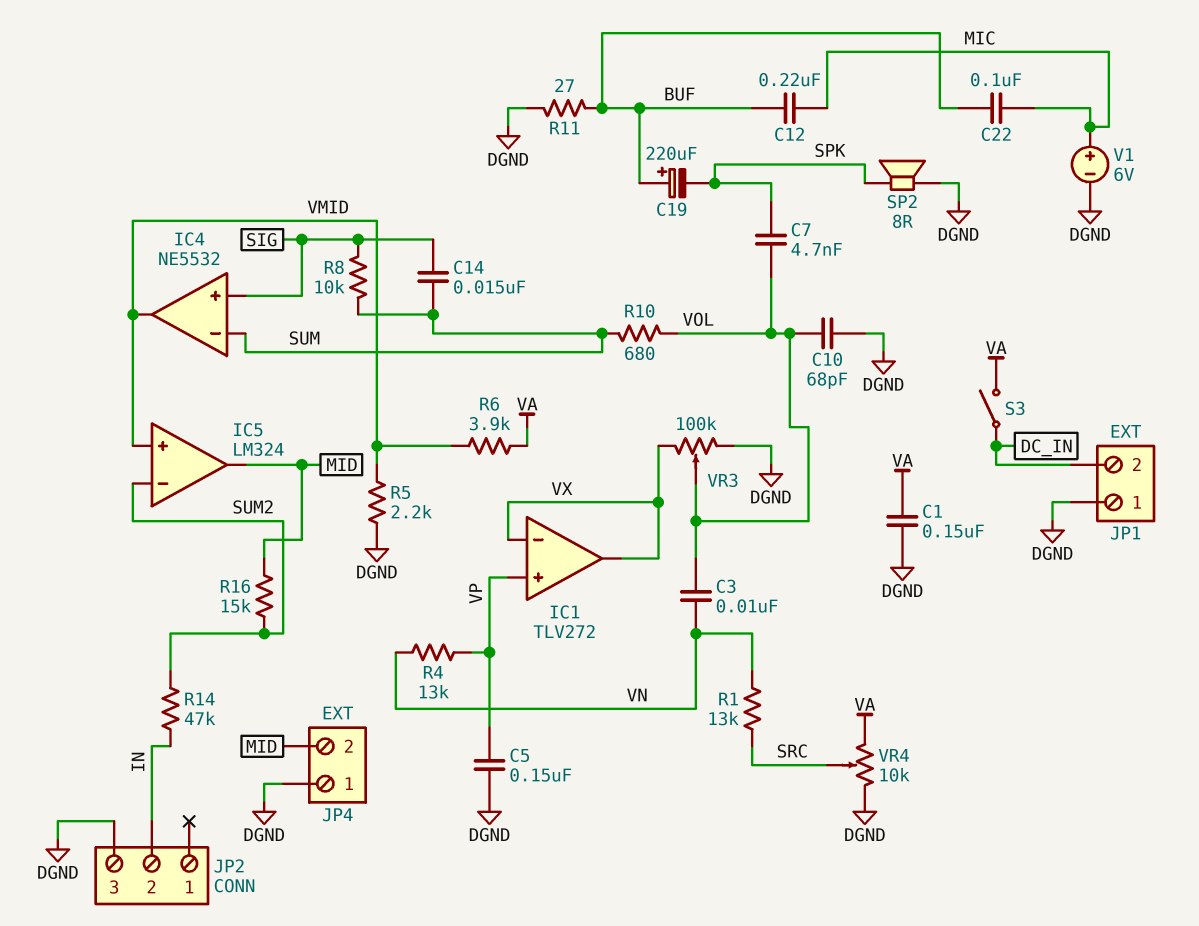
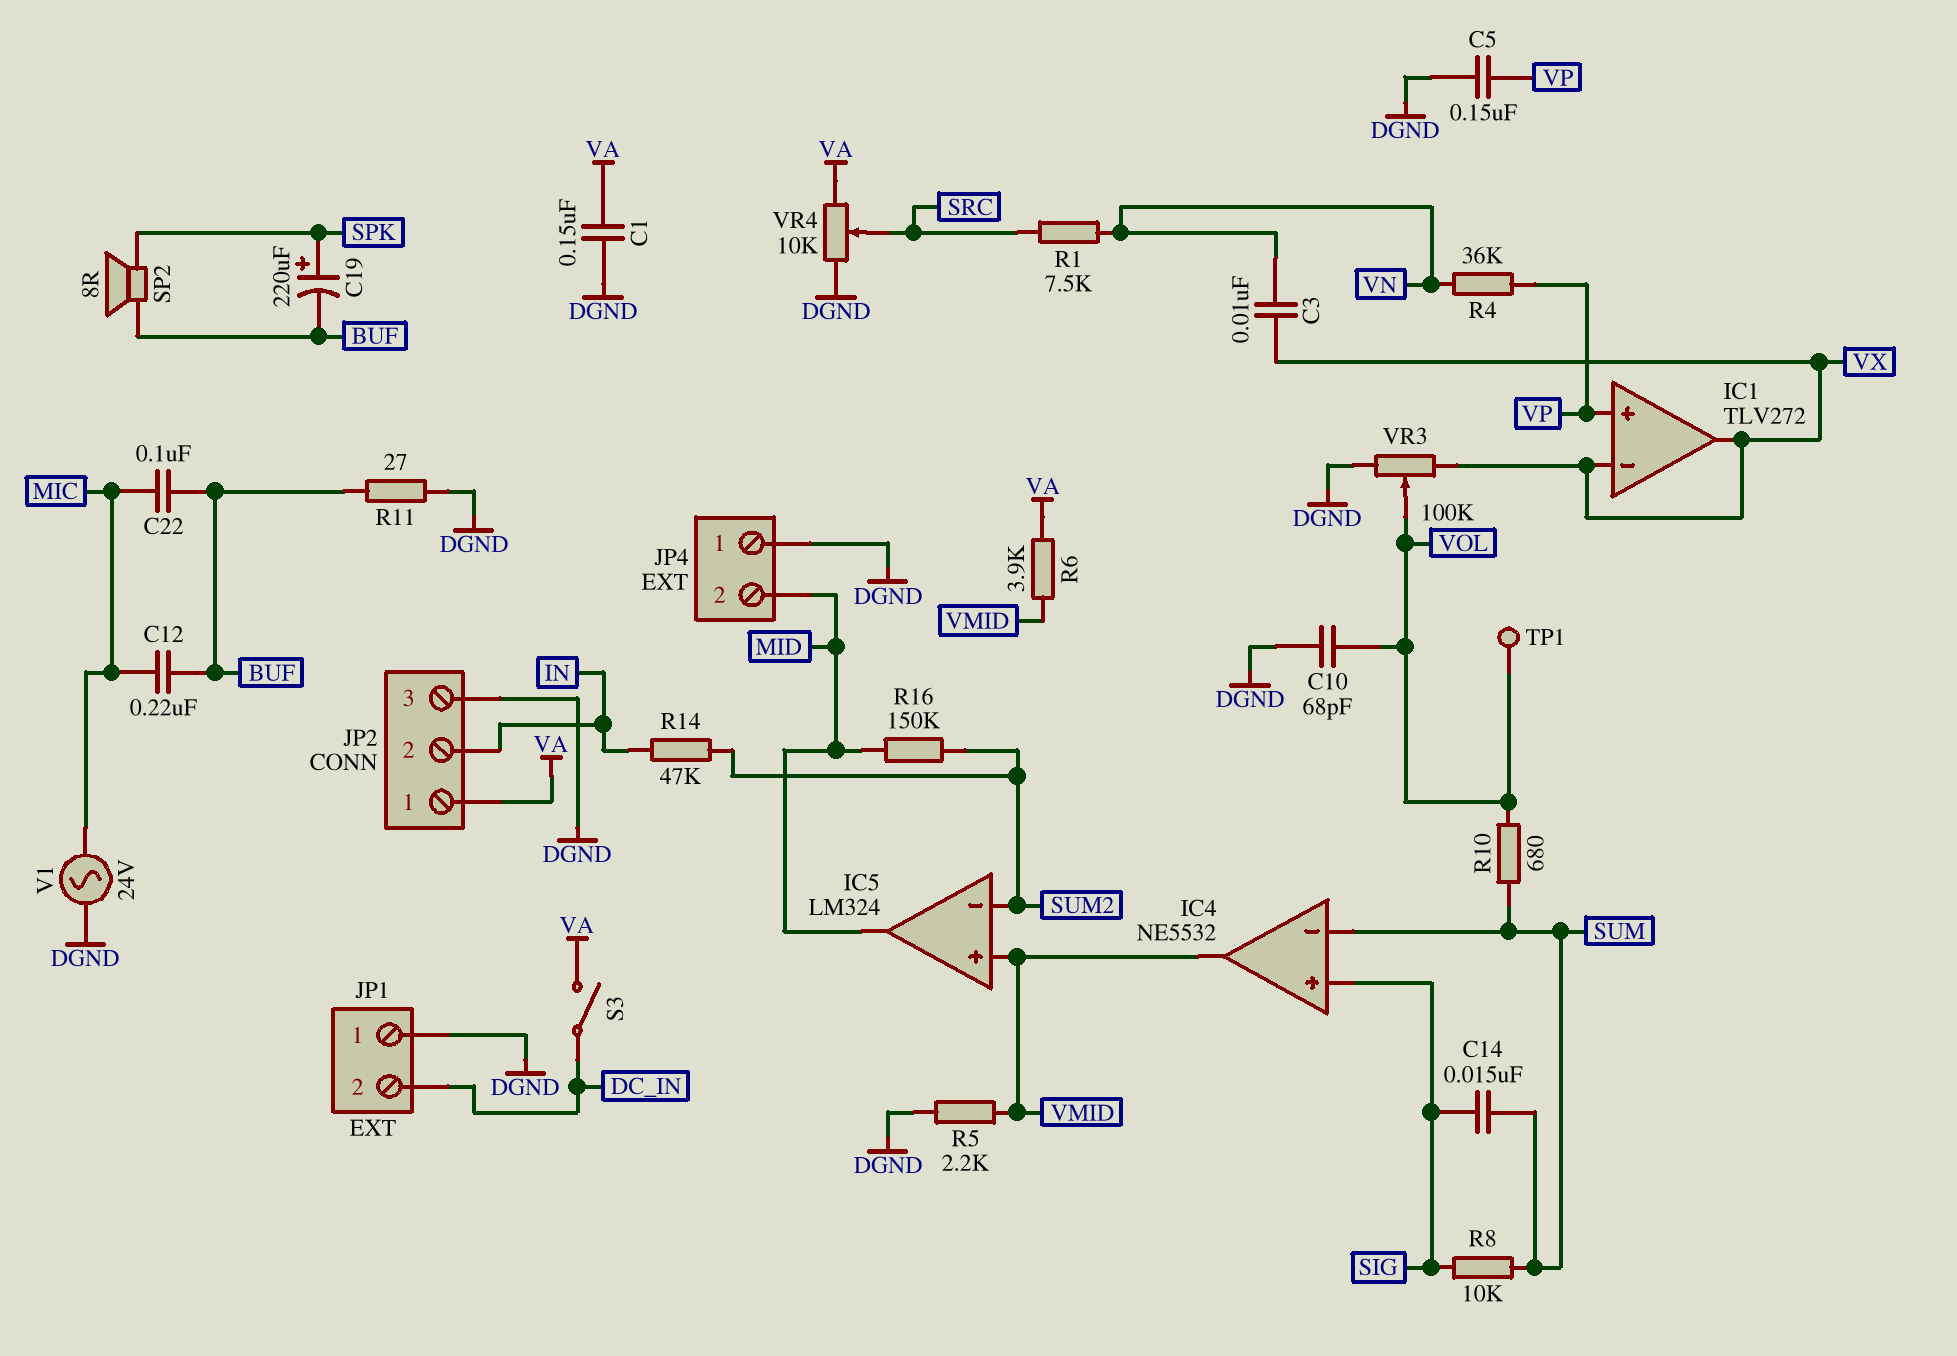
C3: 10nF (VN, VOL) -> 10nF (VN, VX)
C7: 4.7nF (SPK, VOL) -> none
C19: 220uF (plus BUF, minus SPK) -> 220uF (plus SPK, minus BUF)
JP2 pin 1: none -> VA
R1: 13k (SRC, VN) -> 7.5k (SRC, VN)
R4: 13k (VN, VP) -> 36k (VN, VP)
R16: 15k (MID, SUM2) -> 150k (MID, SUM2)
SP2: speaker 8R (DGND, SPK) -> speaker 8R (BUF, SPK)
TP1: none -> test point (VOL)
V1: 6V (plus MIC, minus DGND) -> AC 24V (DGND, MIC)

